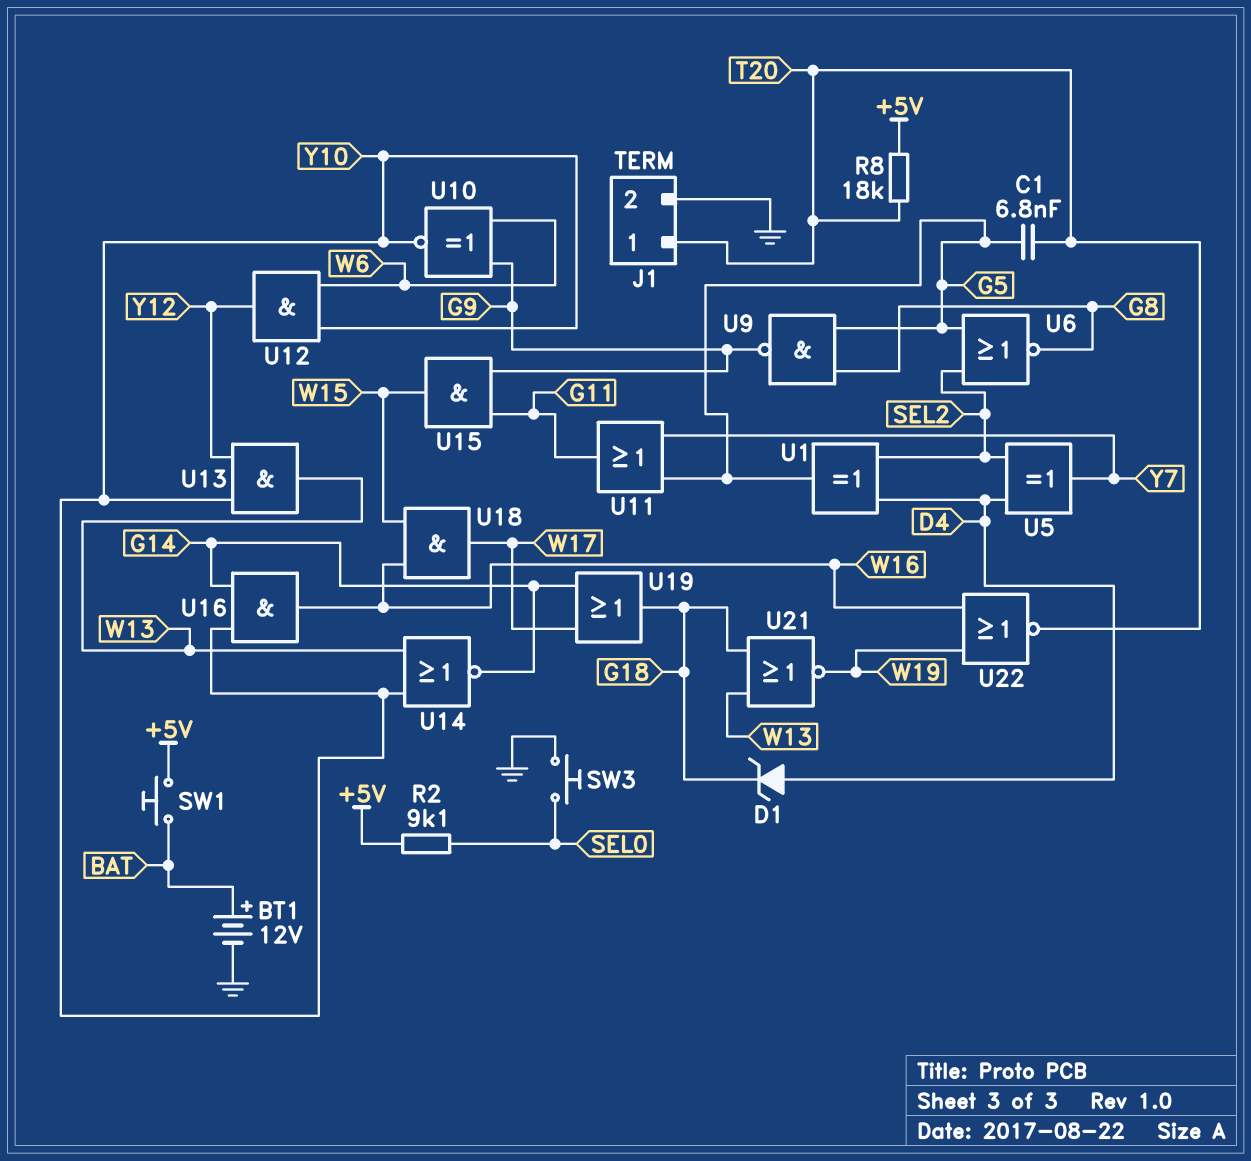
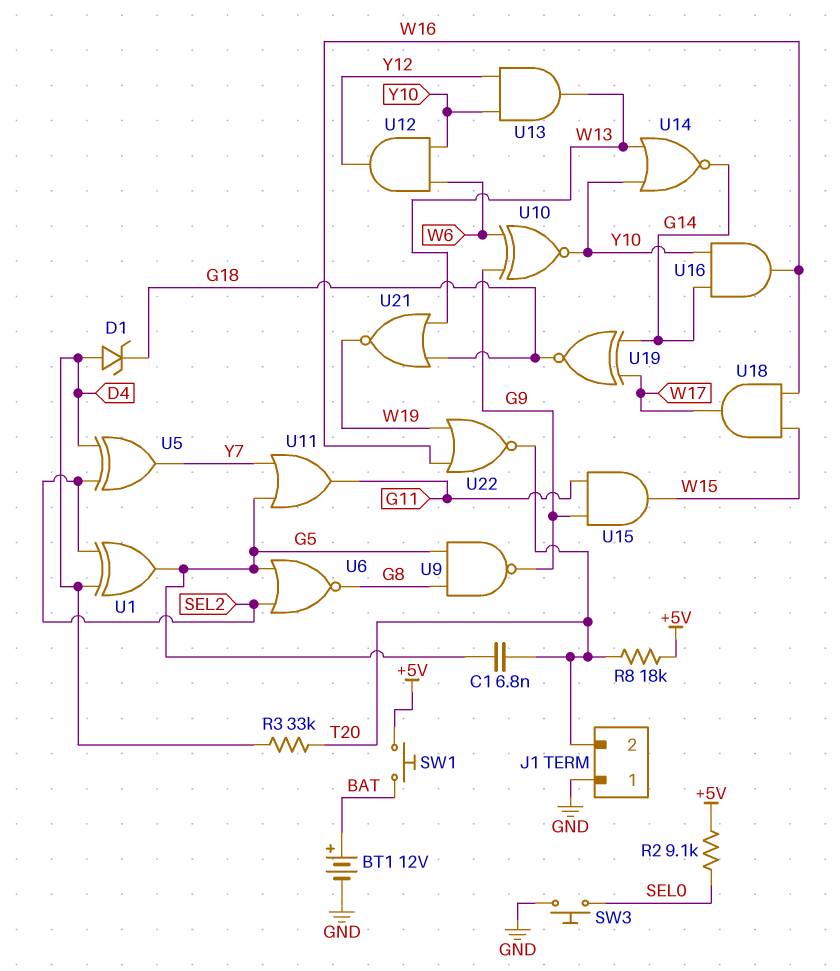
J1 pin 1: T20 -> GND
J1 pin 2: GND -> T20
R3: none -> 33k (D4, T20)
U19: OR (in G14, in W17, out G18) -> XNOR (in G14, in W17, out G18)

